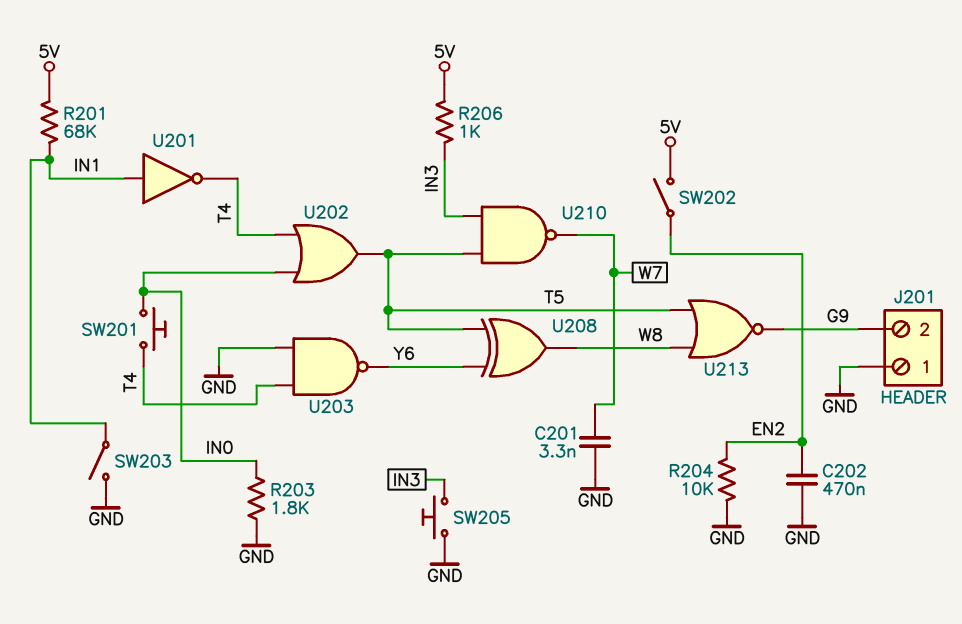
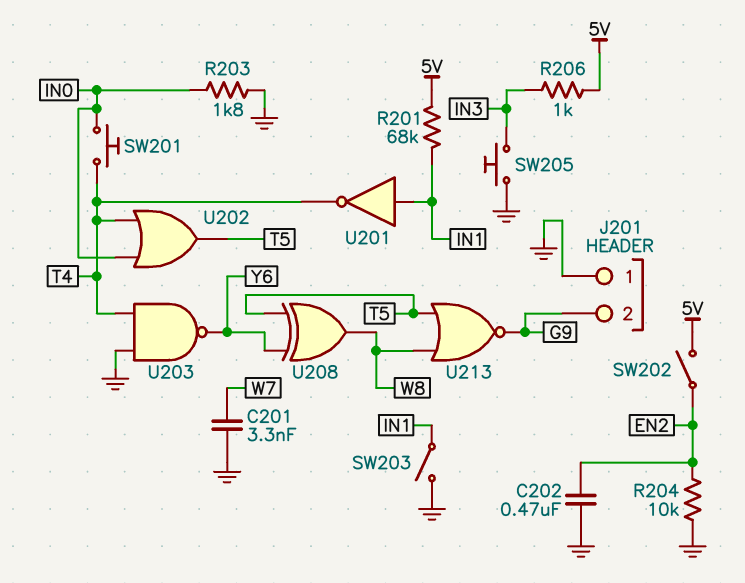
U210: NAND (in IN3, in T5, out W7) -> none

